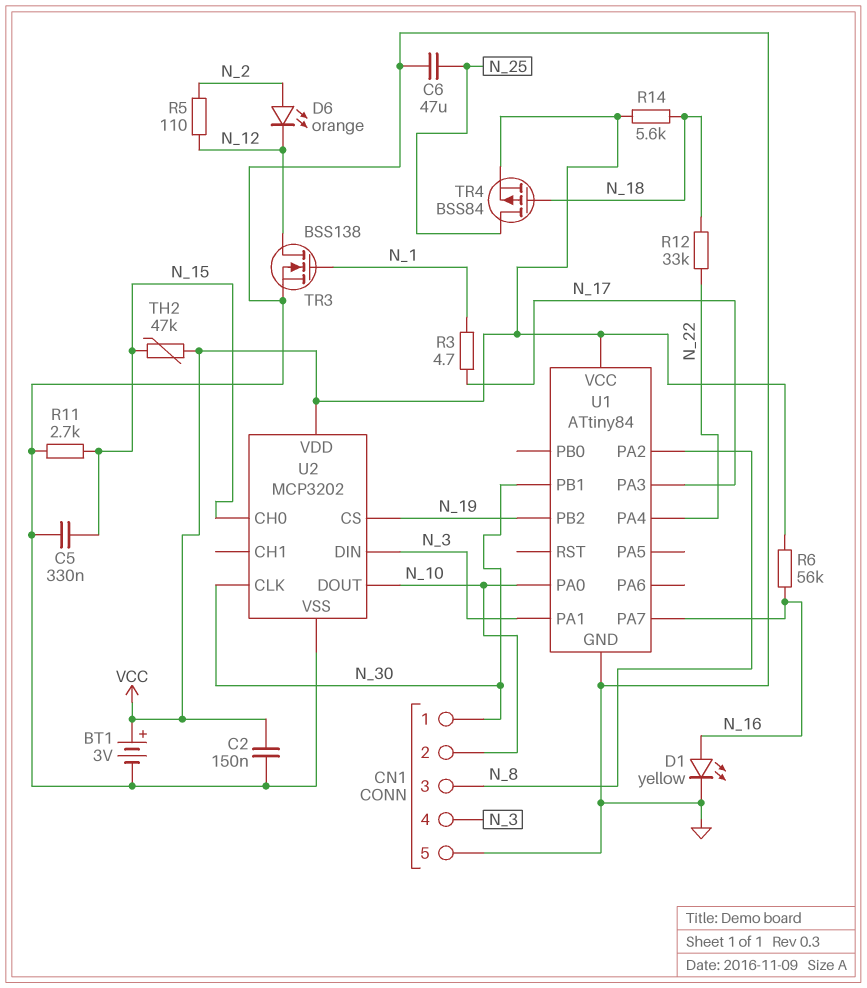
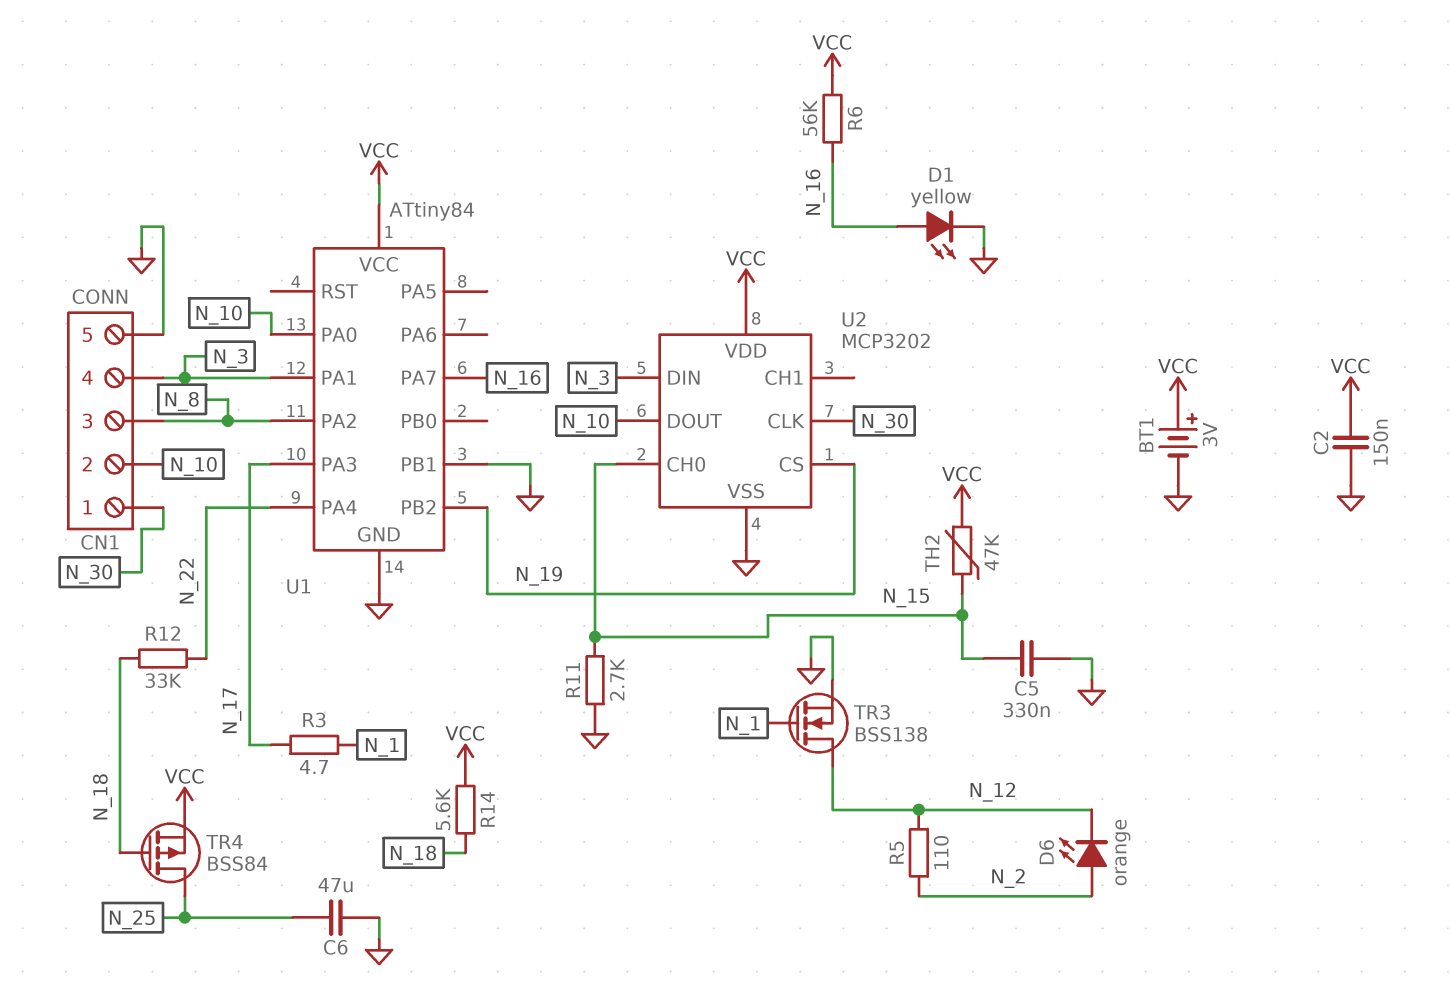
U1 pin PB1: N_30 -> GND

